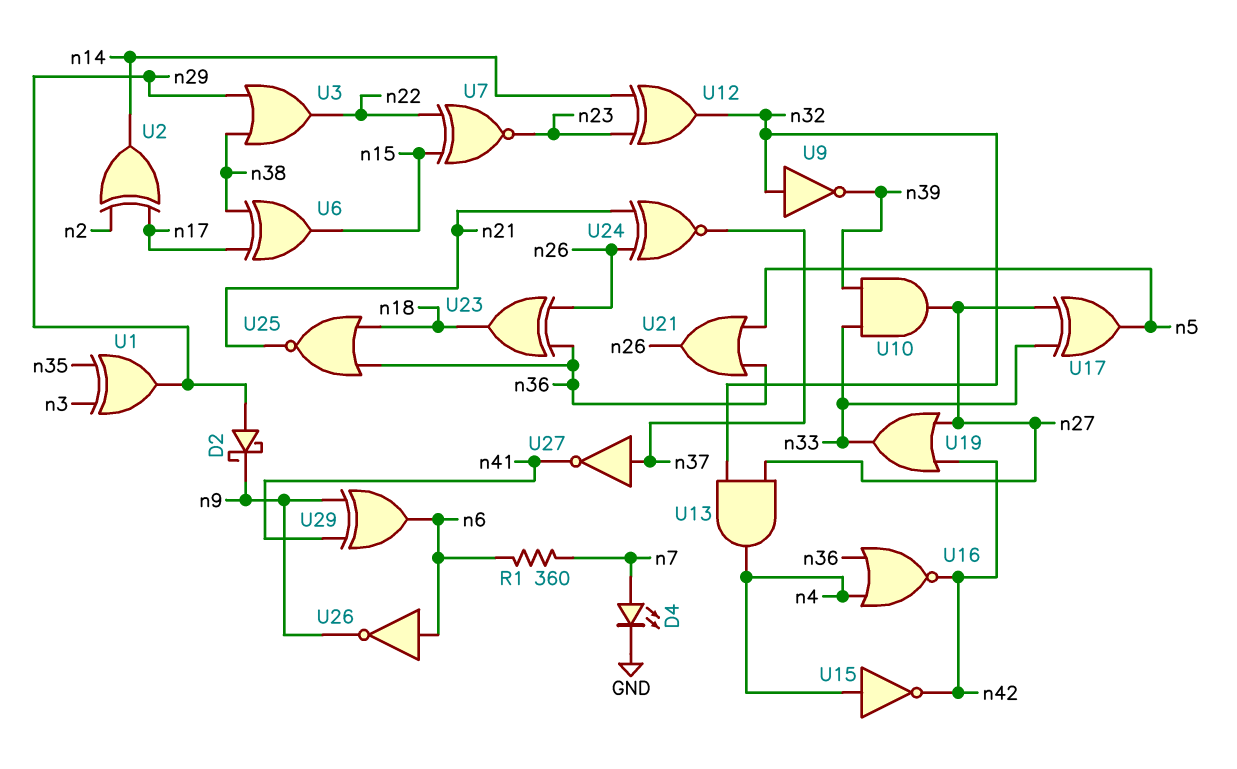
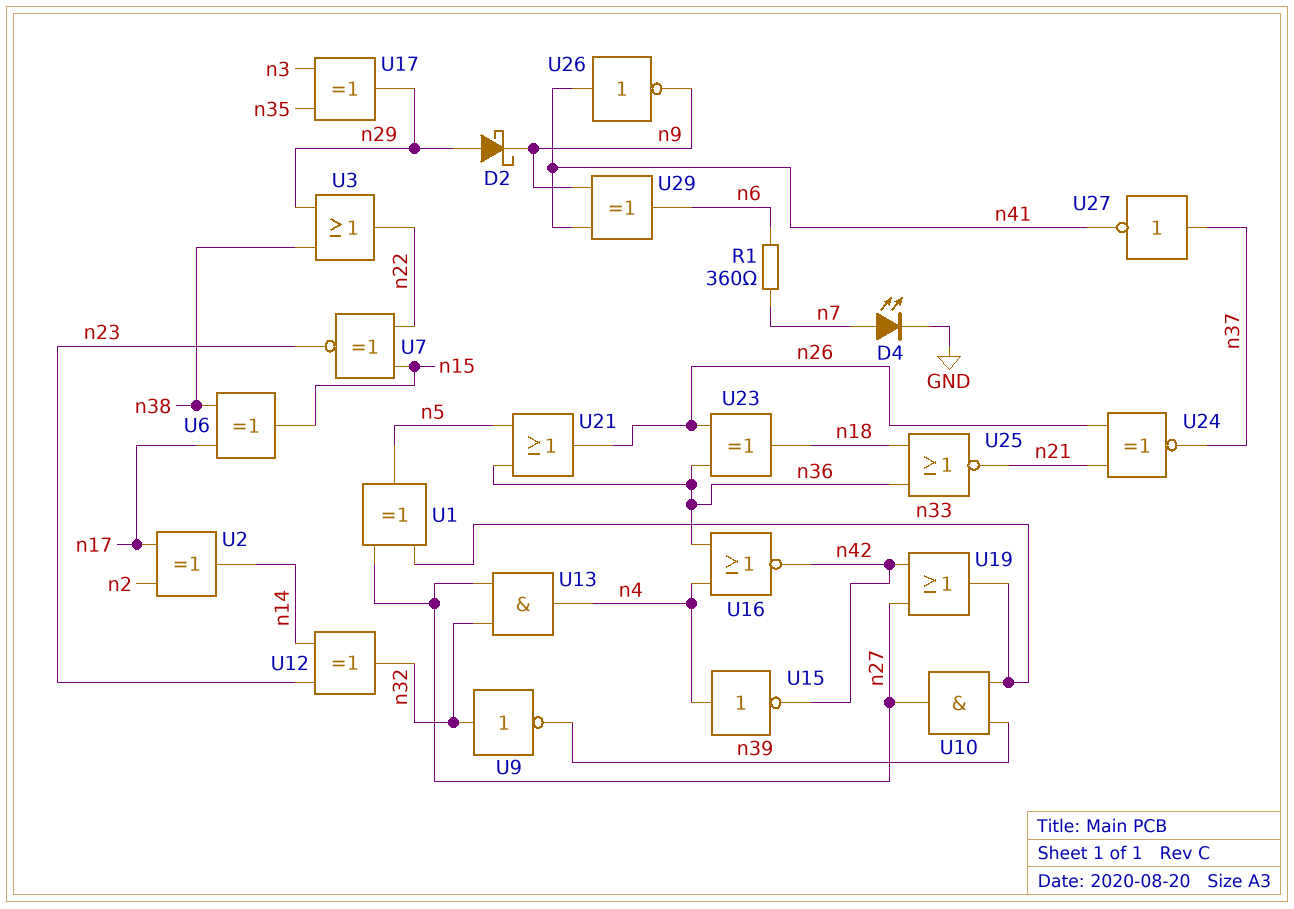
U1: XOR (in n3, in n35, out n29) -> XOR (in n27, in n33, out n5)
U17: XOR (in n27, in n33, out n5) -> XOR (in n3, in n35, out n29)
U26: NOT (in n6, out n9) -> NOT (in n41, out n9)

